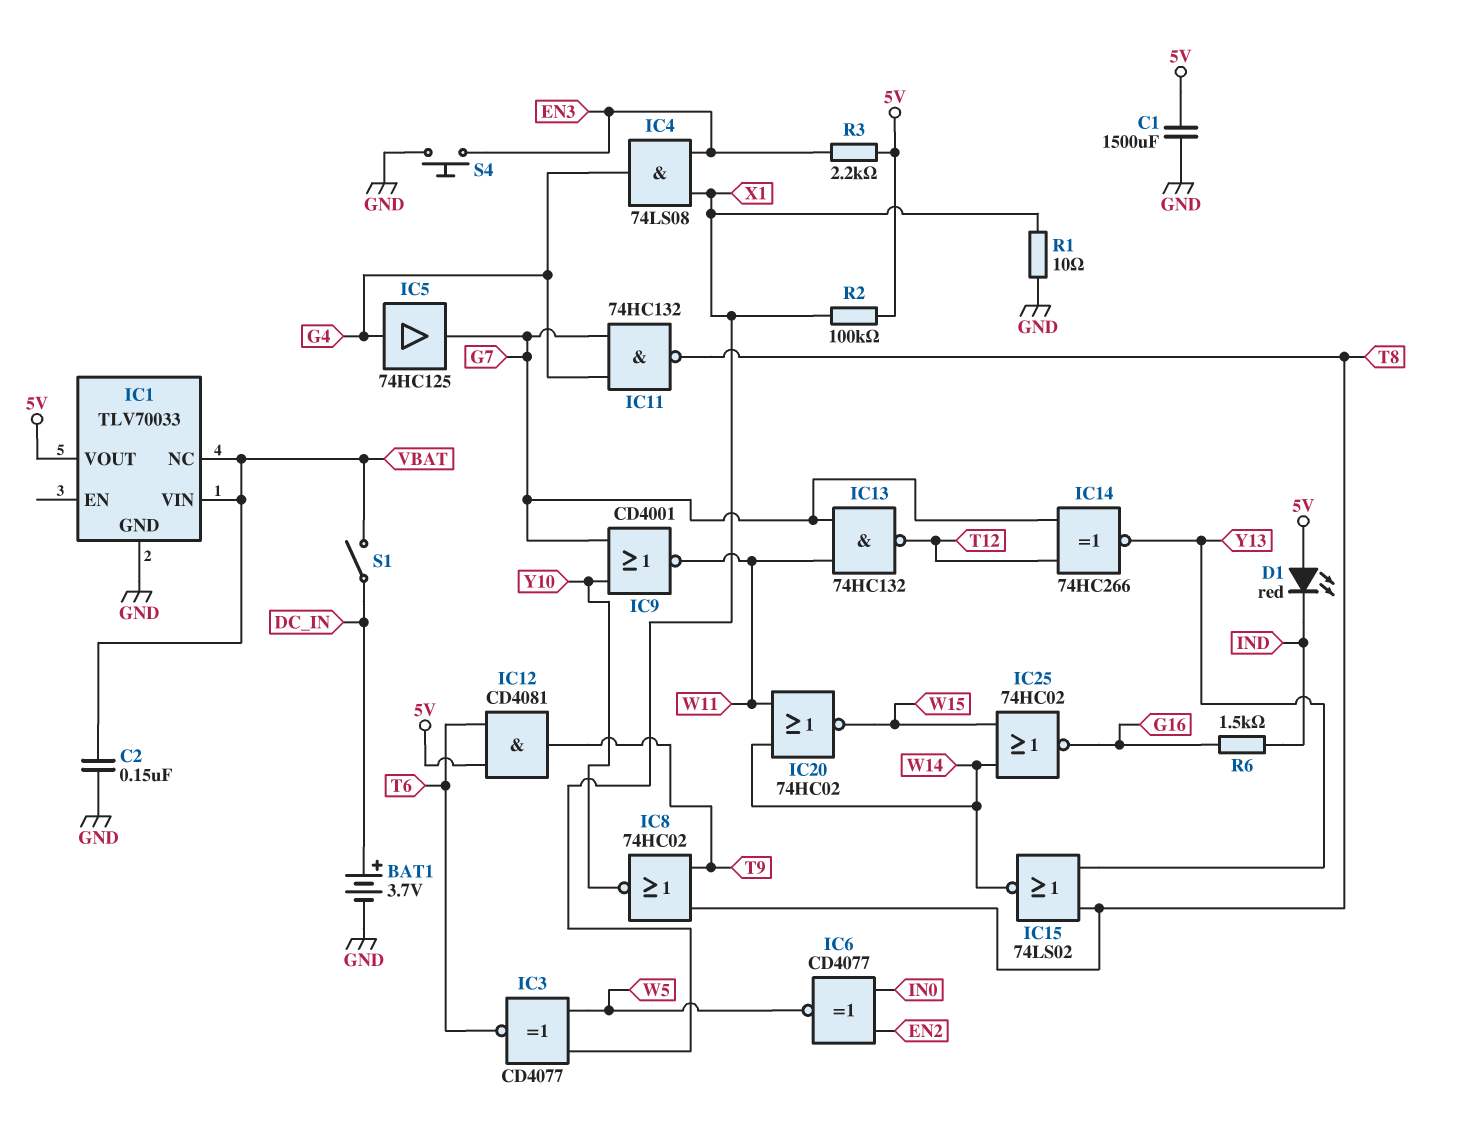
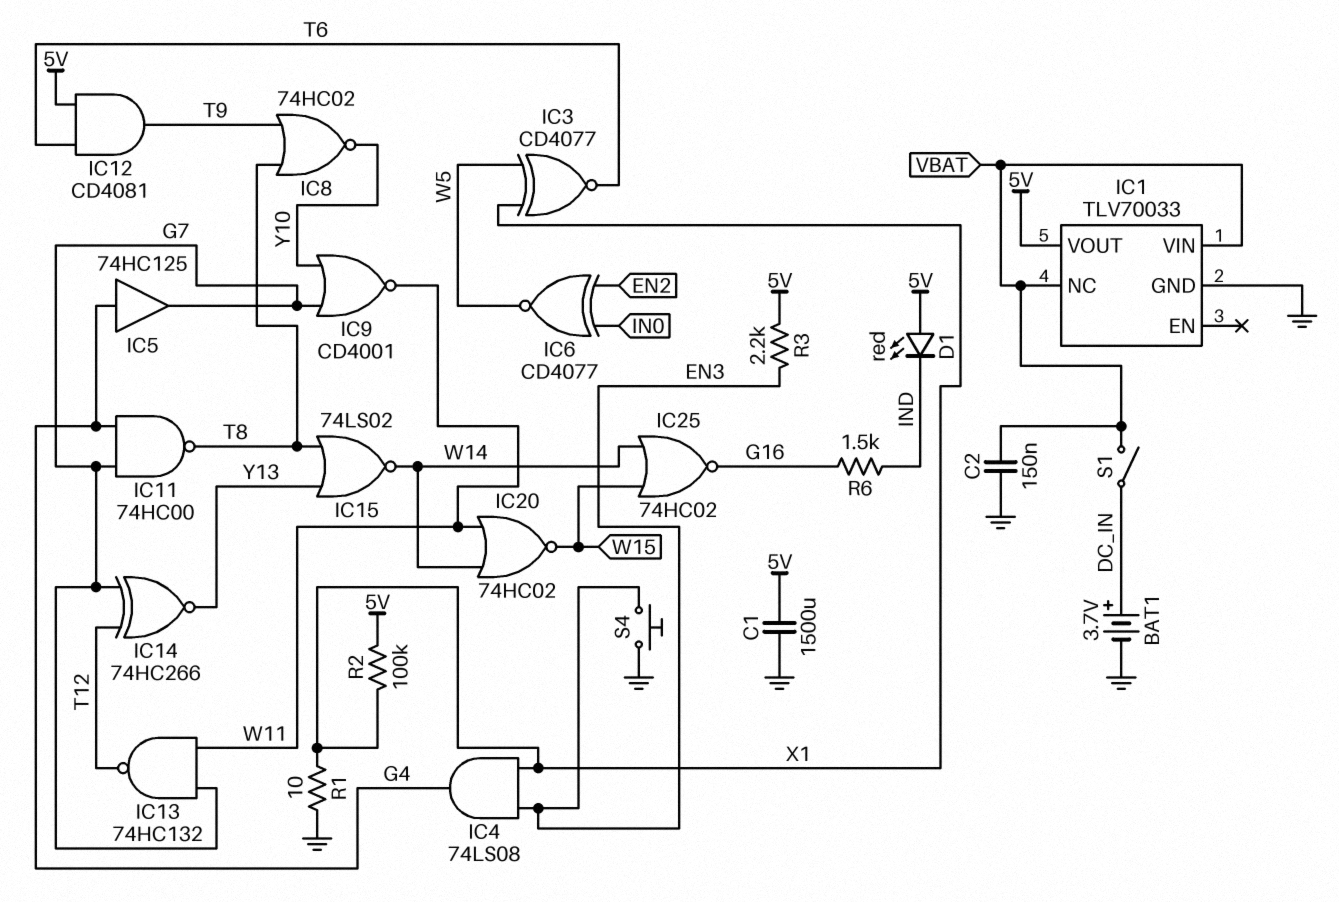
IC11: NAND 74HC132 (in G4, in G7, out T8) -> NAND 74HC00 (in G4, in G7, out T8)

